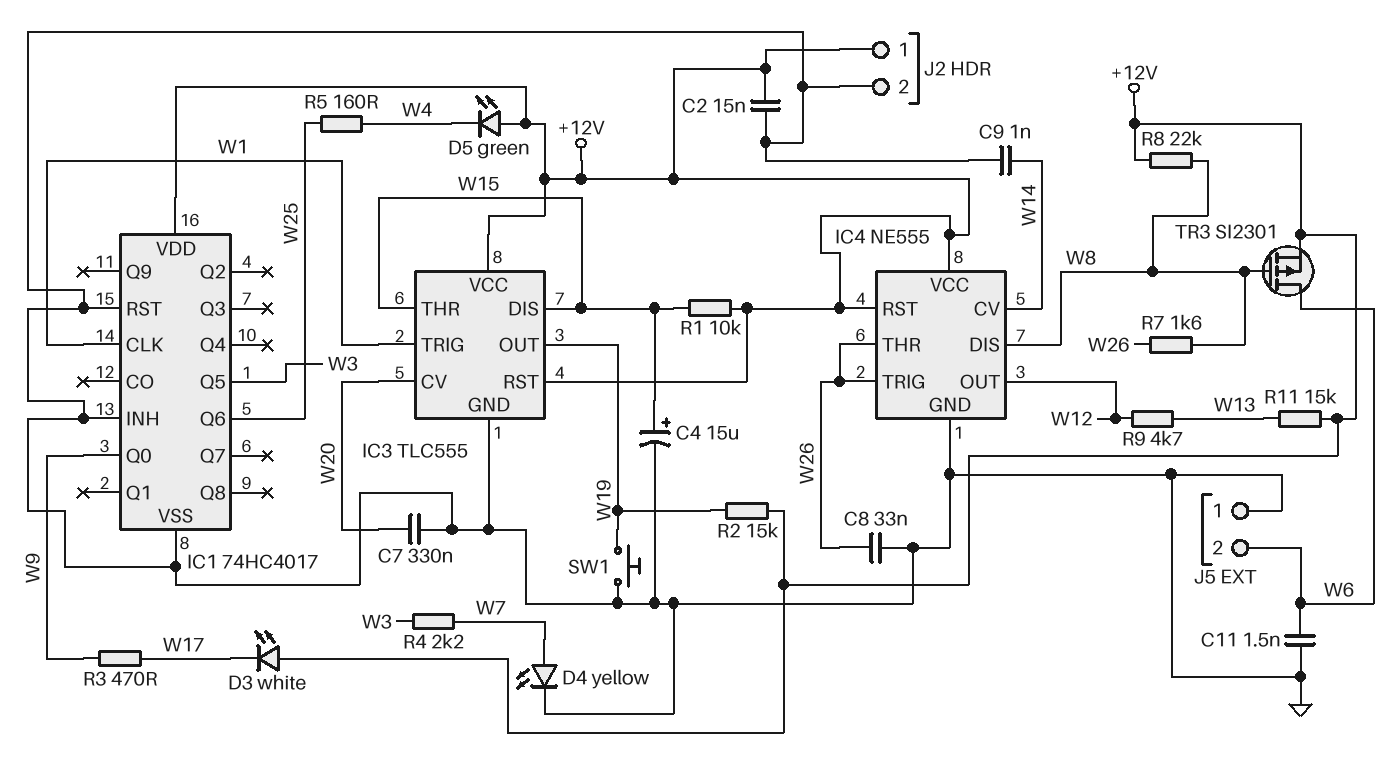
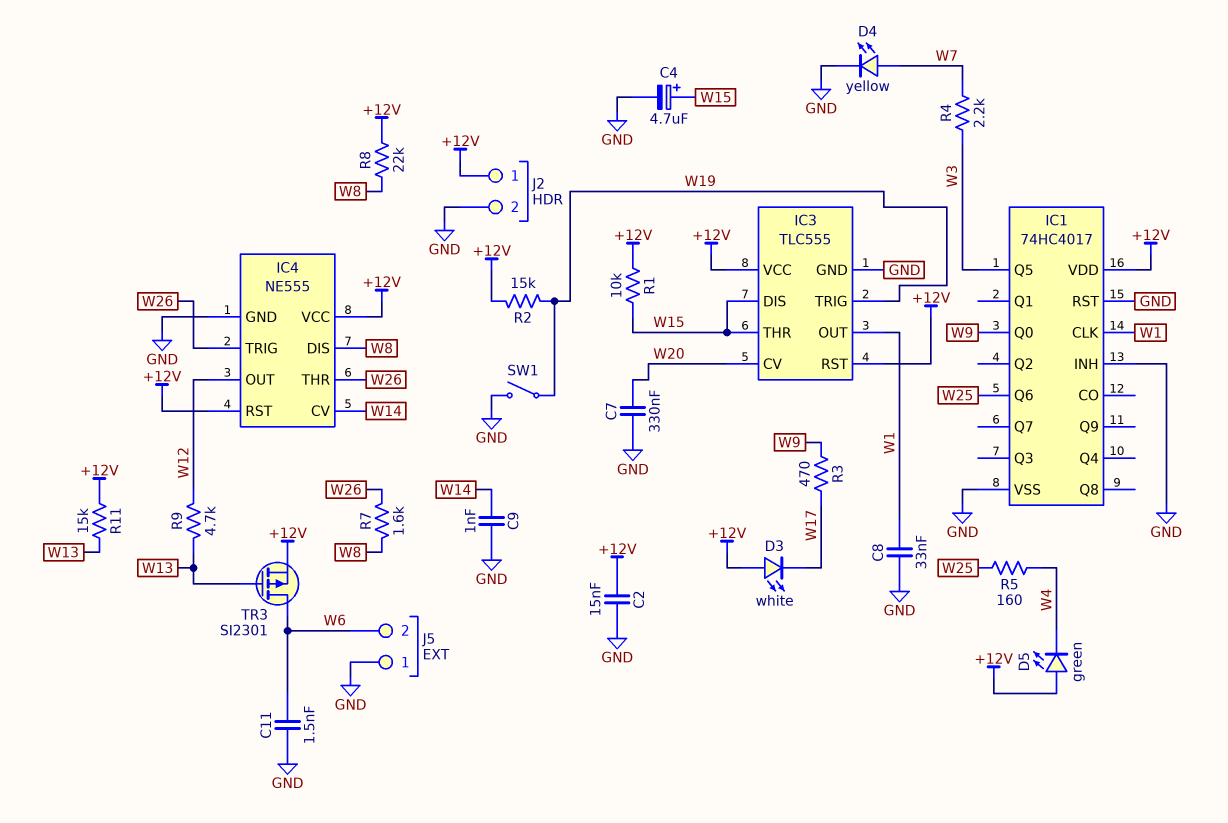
C4: 15uF (plus W15, minus GND) -> 4.7uF (plus W15, minus GND)
C8: 33nF (GND, W26) -> 33nF (GND, W1)
IC3 pin OUT: W19 -> W1
IC3 pin TRIG: W1 -> W19
SW1: button (GND, W19) -> switch (GND, W19)
TR3: PMOS SI2301 (G W8, D W6, S +12V) -> PMOS SI2301 (G W13, D W6, S +12V)

